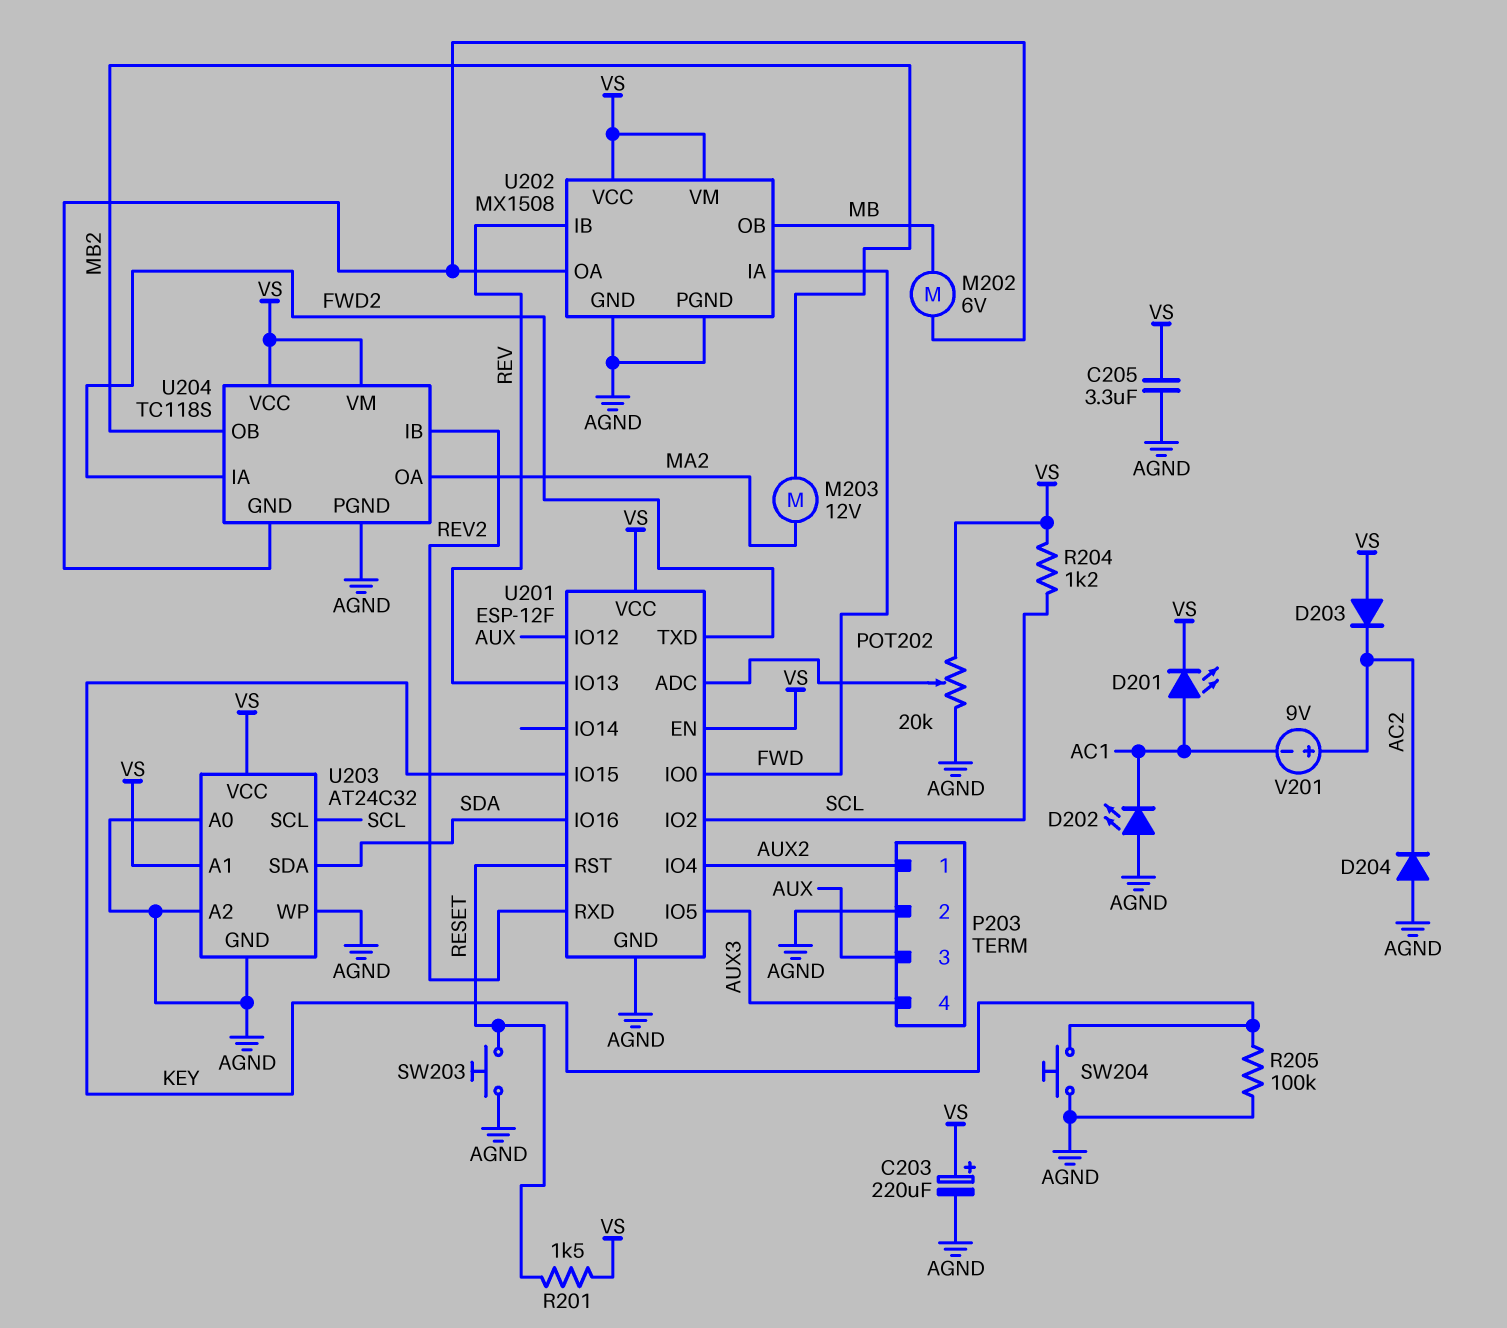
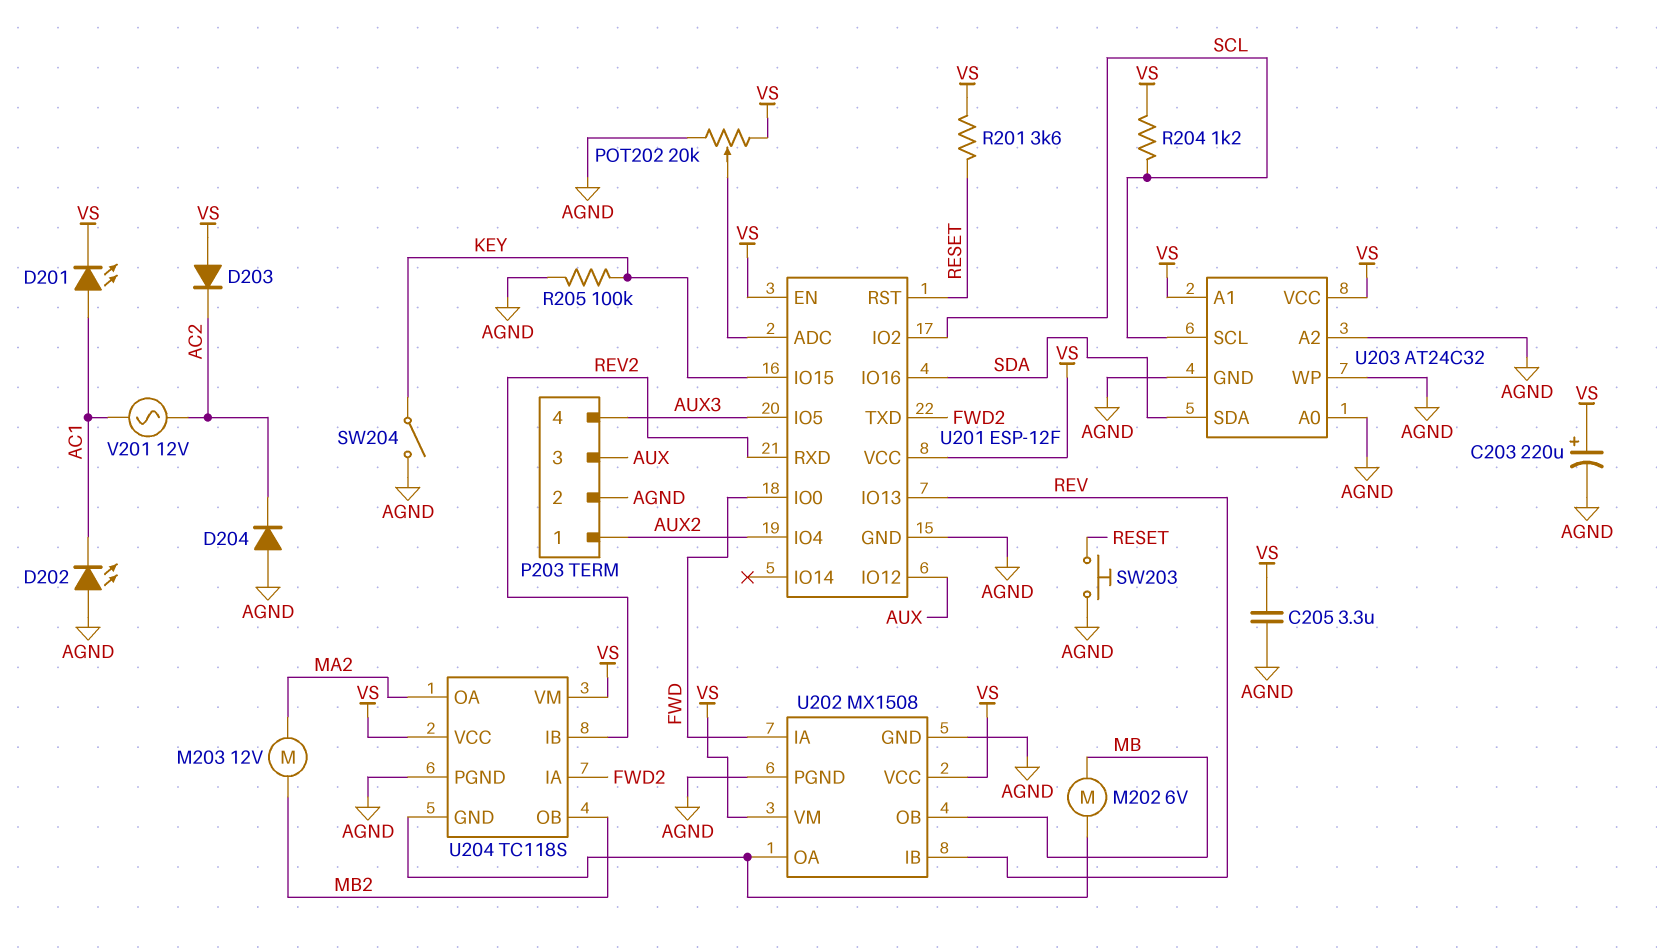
R201: 1.5k (RESET, VS) -> 3.6k (RESET, VS)
SW204: button (AGND, KEY) -> switch (AGND, KEY)
V201: 9V (plus AC2, minus AC1) -> AC 12V (AC1, AC2)

